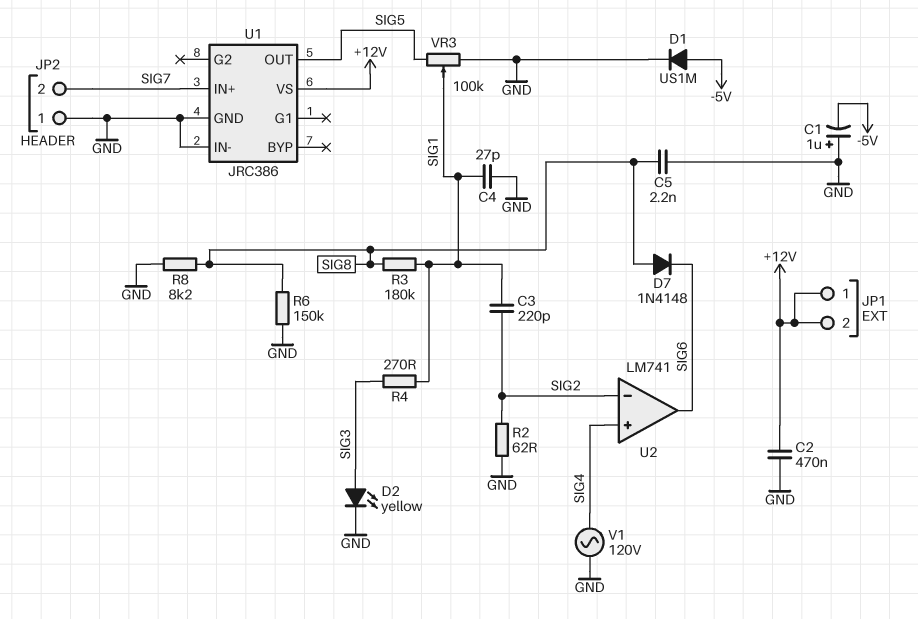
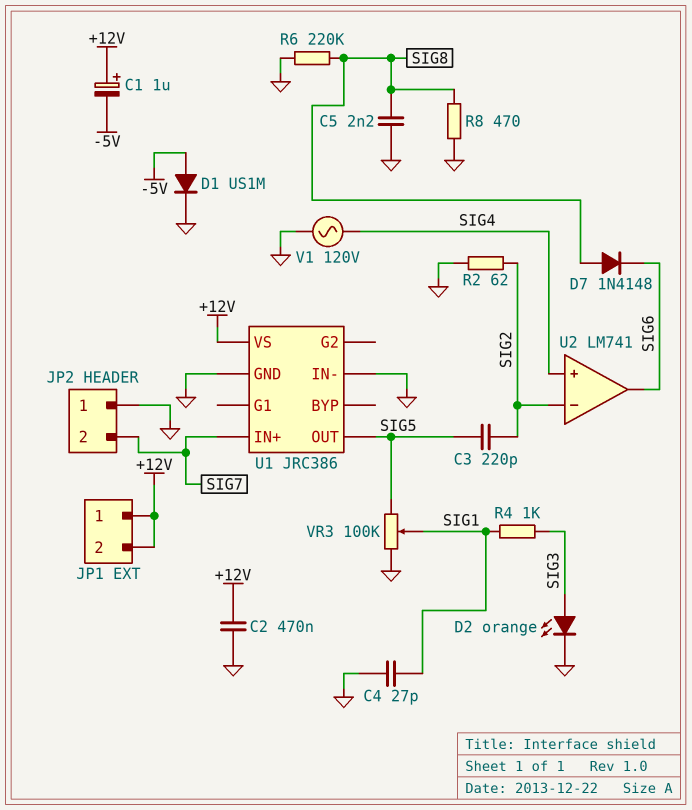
C1: 1uF (plus GND, minus -5V) -> 1uF (plus +12V, minus -5V)
C3: 220pF (SIG1, SIG2) -> 220pF (SIG2, SIG5)
D2: LED yellow (A SIG3, K GND) -> LED orange (A SIG3, K GND)
R3: 180k (SIG1, SIG8) -> none
R4: 270 (SIG1, SIG3) -> 1k (SIG1, SIG3)
R6: 150k (GND, SIG8) -> 220k (GND, SIG8)
R8: 8.2k (GND, SIG8) -> 470 (GND, SIG8)

